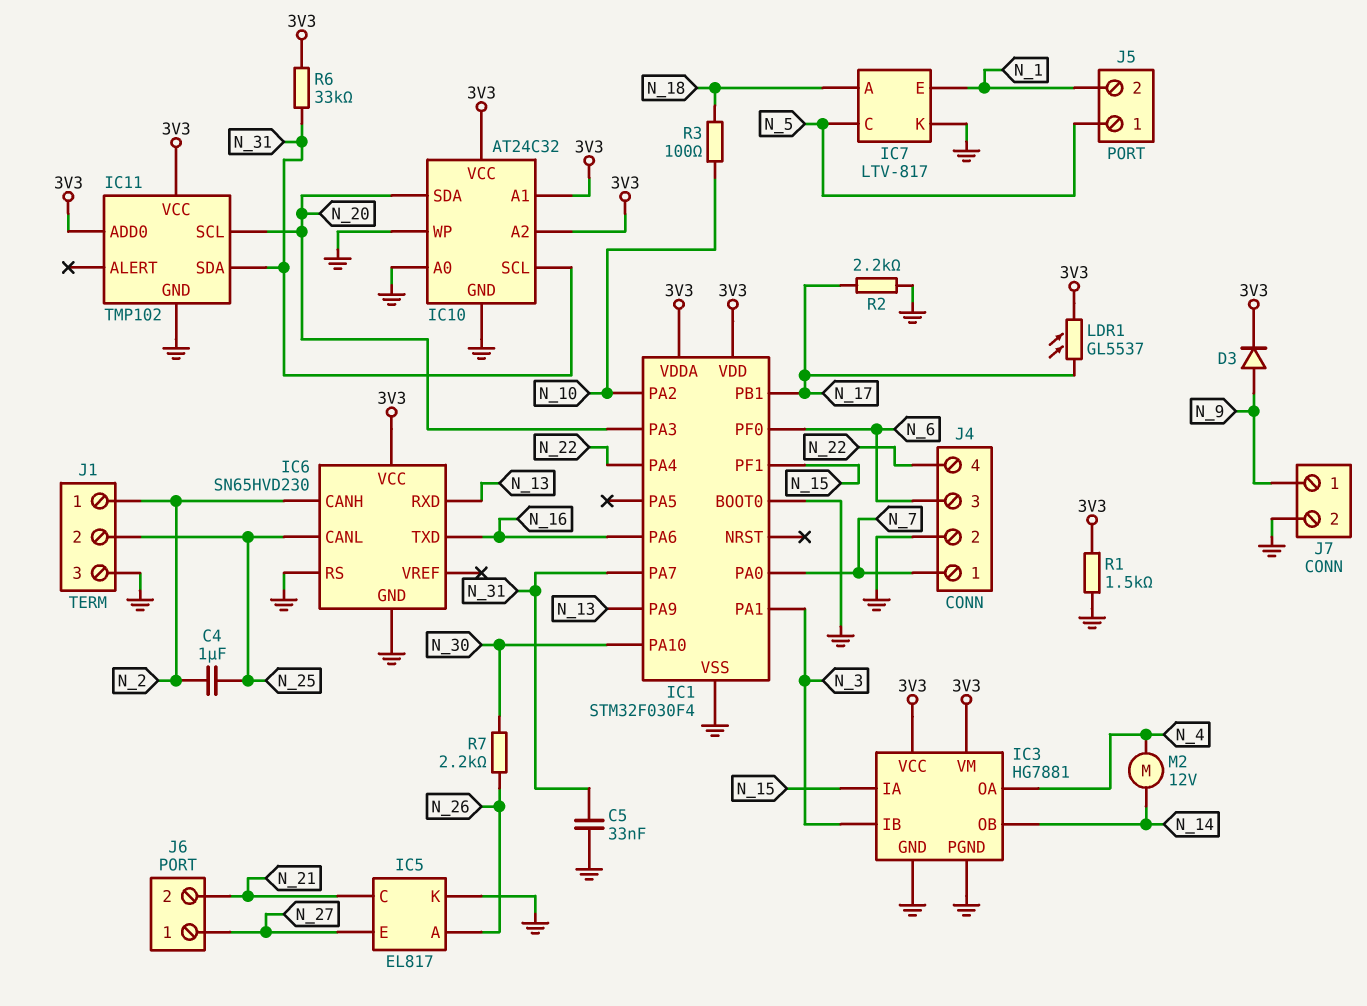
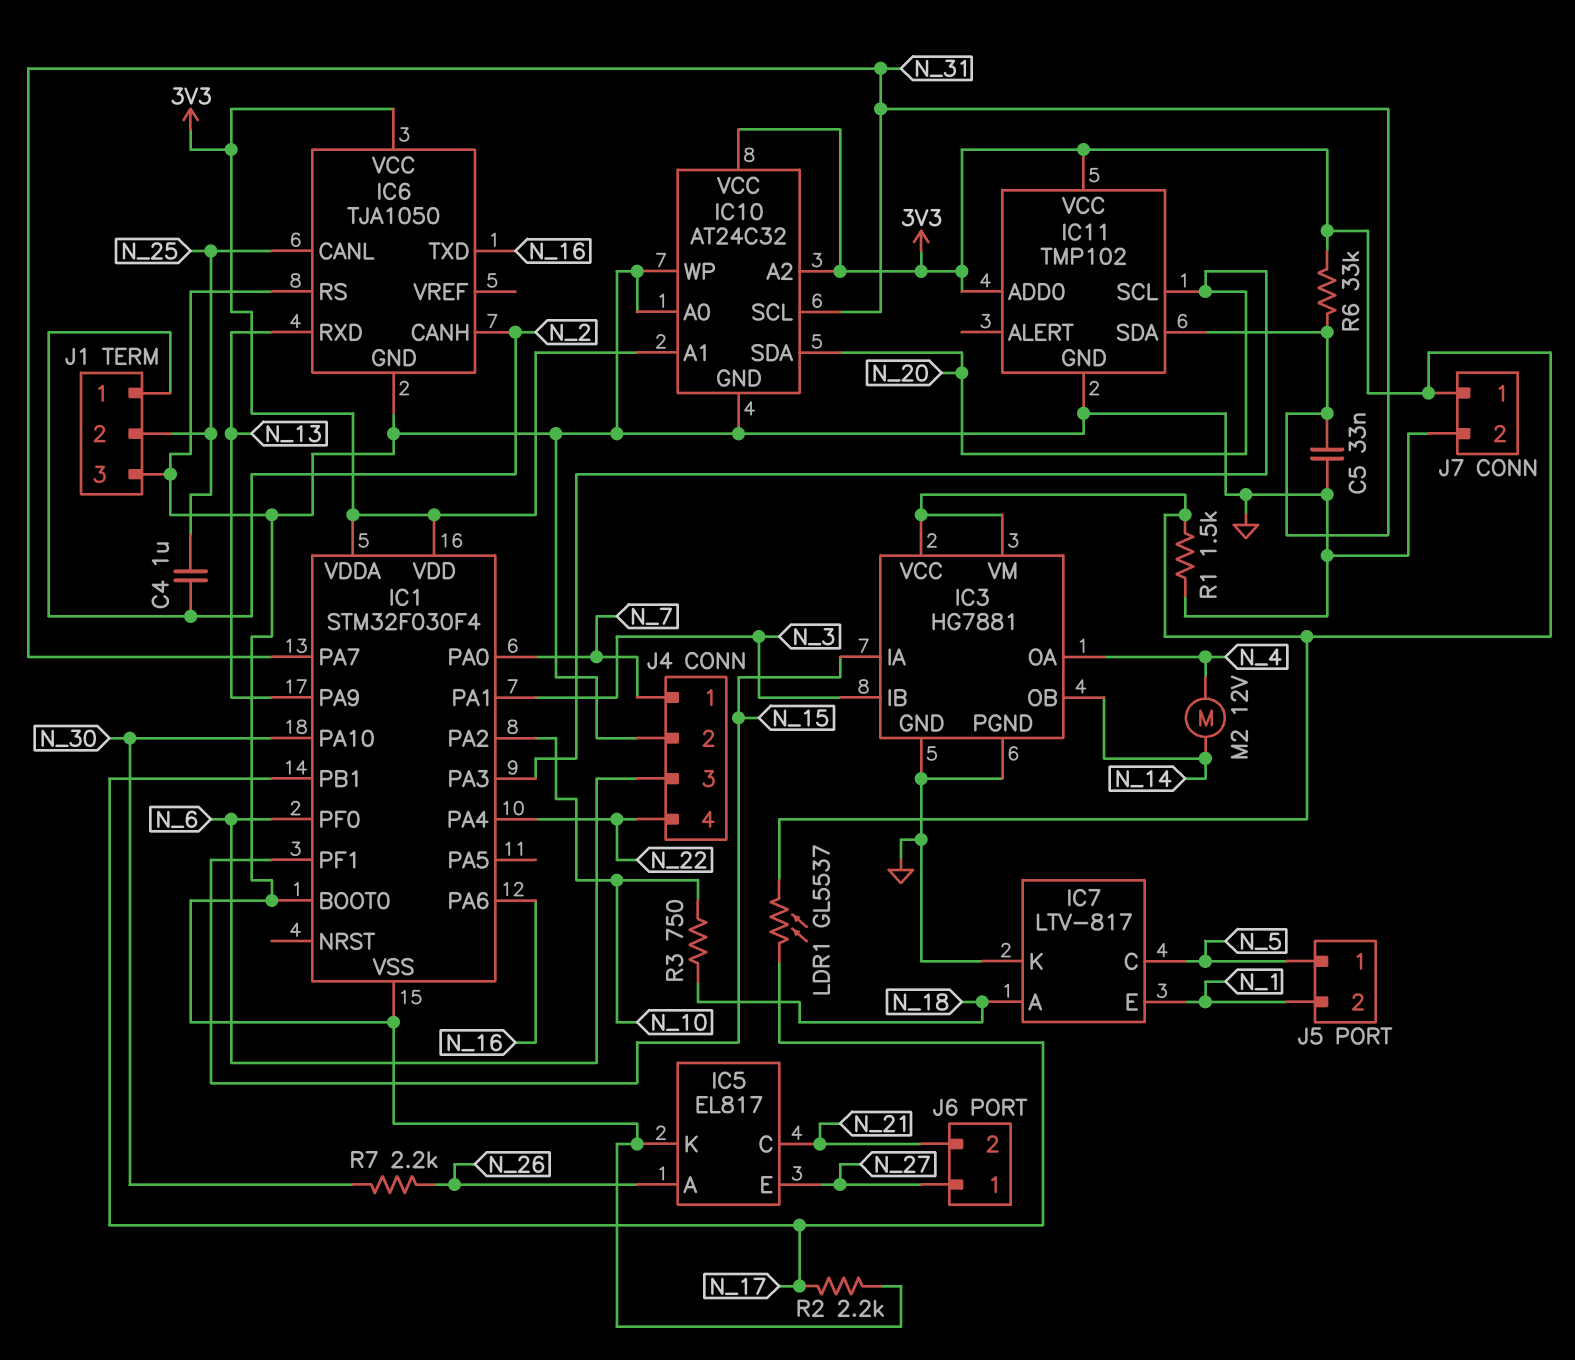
D3: diode (A N_9, K 3V3) -> none
IC6: SN65HVD230 -> TJA1050
J7 pin 1: N_9 -> 3V3
R3: 100 (N_10, N_18) -> 750 (N_10, N_18)

